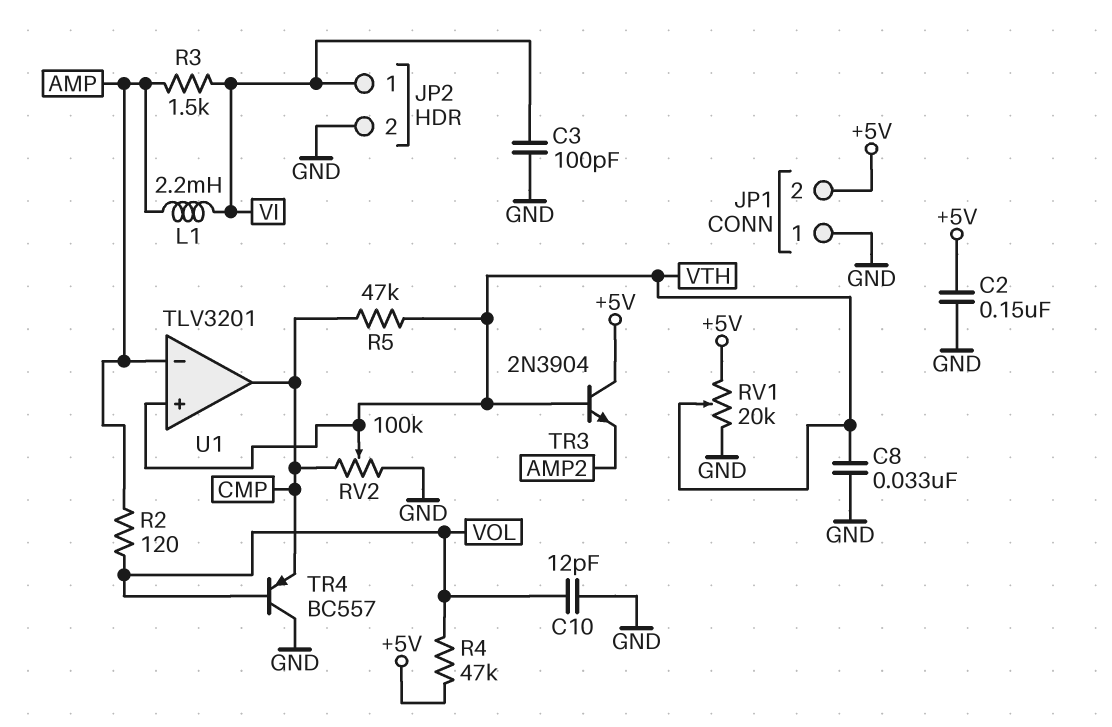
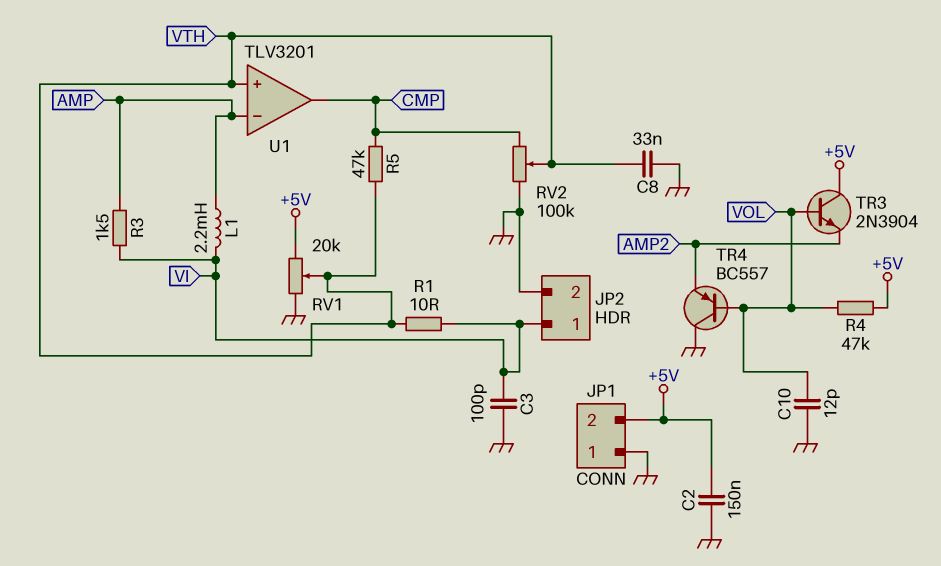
R1: none -> 10 (VI, VTH)
R2: 120 (AMP, VOL) -> none
TR3: NPN 2N3904 (B VTH, C +5V, E AMP2) -> NPN 2N3904 (B VOL, C +5V, E AMP2)
TR4: PNP BC557 (B VOL, C GND, E CMP) -> PNP BC557 (B VOL, C GND, E AMP2)

